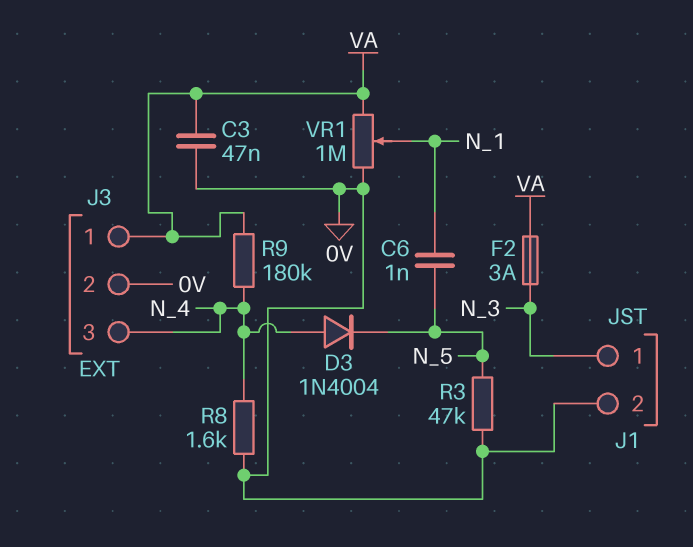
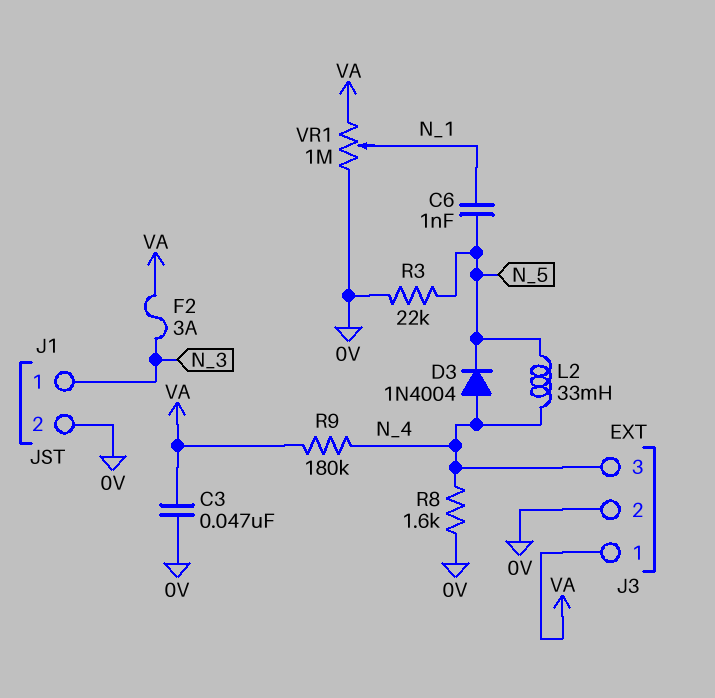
L2: none -> 33mH (N_4, N_5)
R3: 47k (0V, N_5) -> 22k (0V, N_5)

